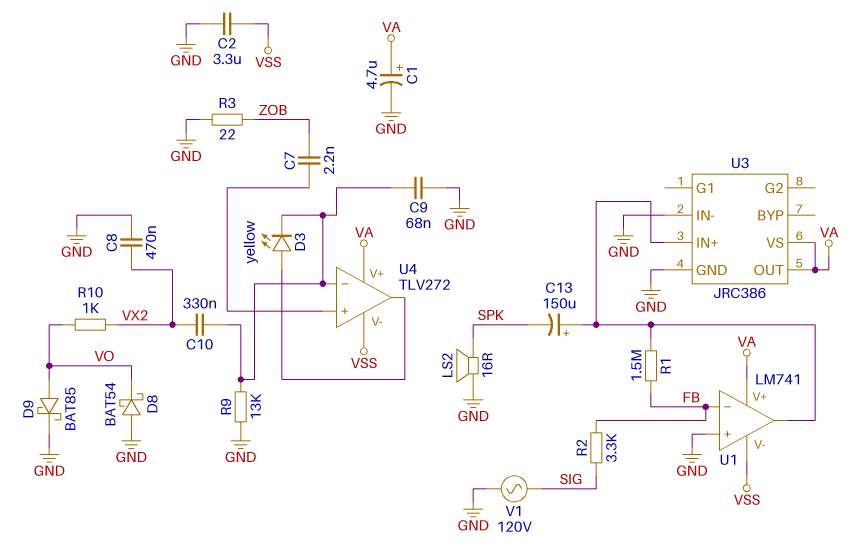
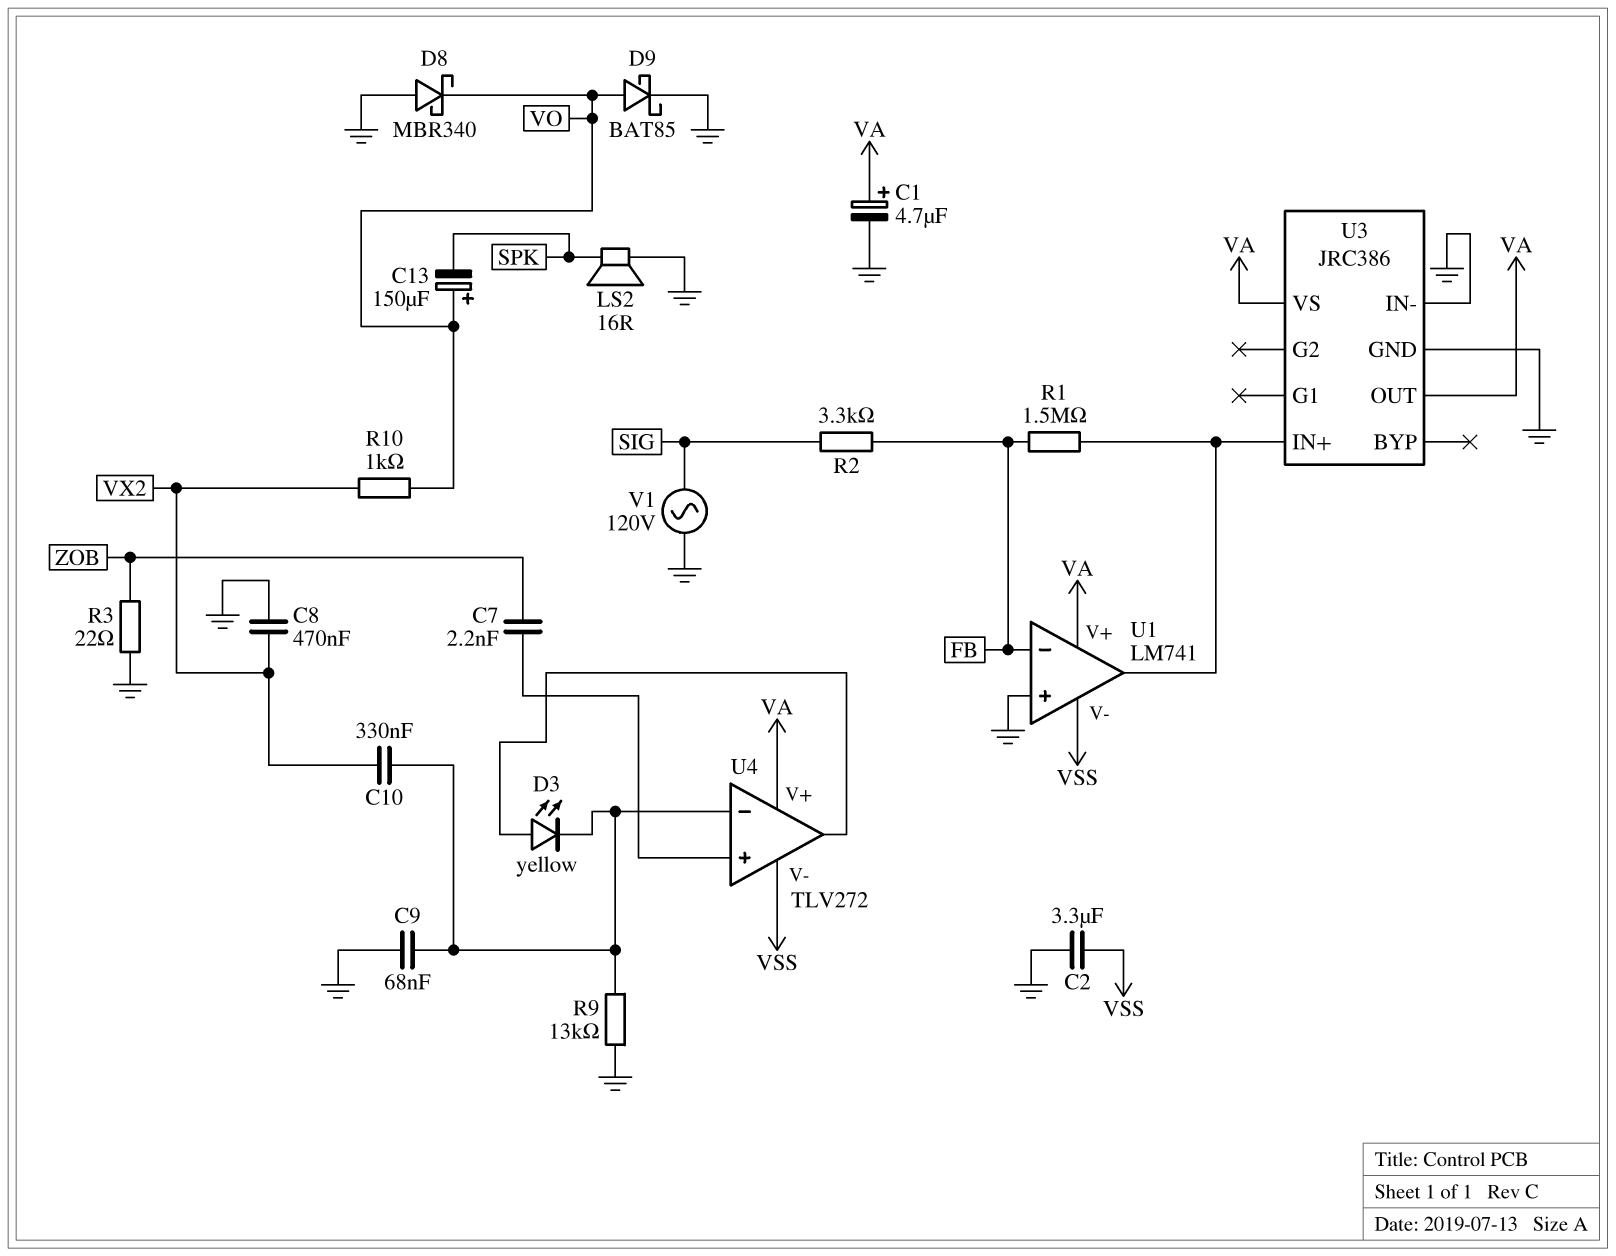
C13: 150uF (plus U1/out, minus SPK) -> 150uF (plus VO, minus SPK)
D8: schottky BAT54 (A GND, K VO) -> schottky MBR340 (A GND, K VO)

